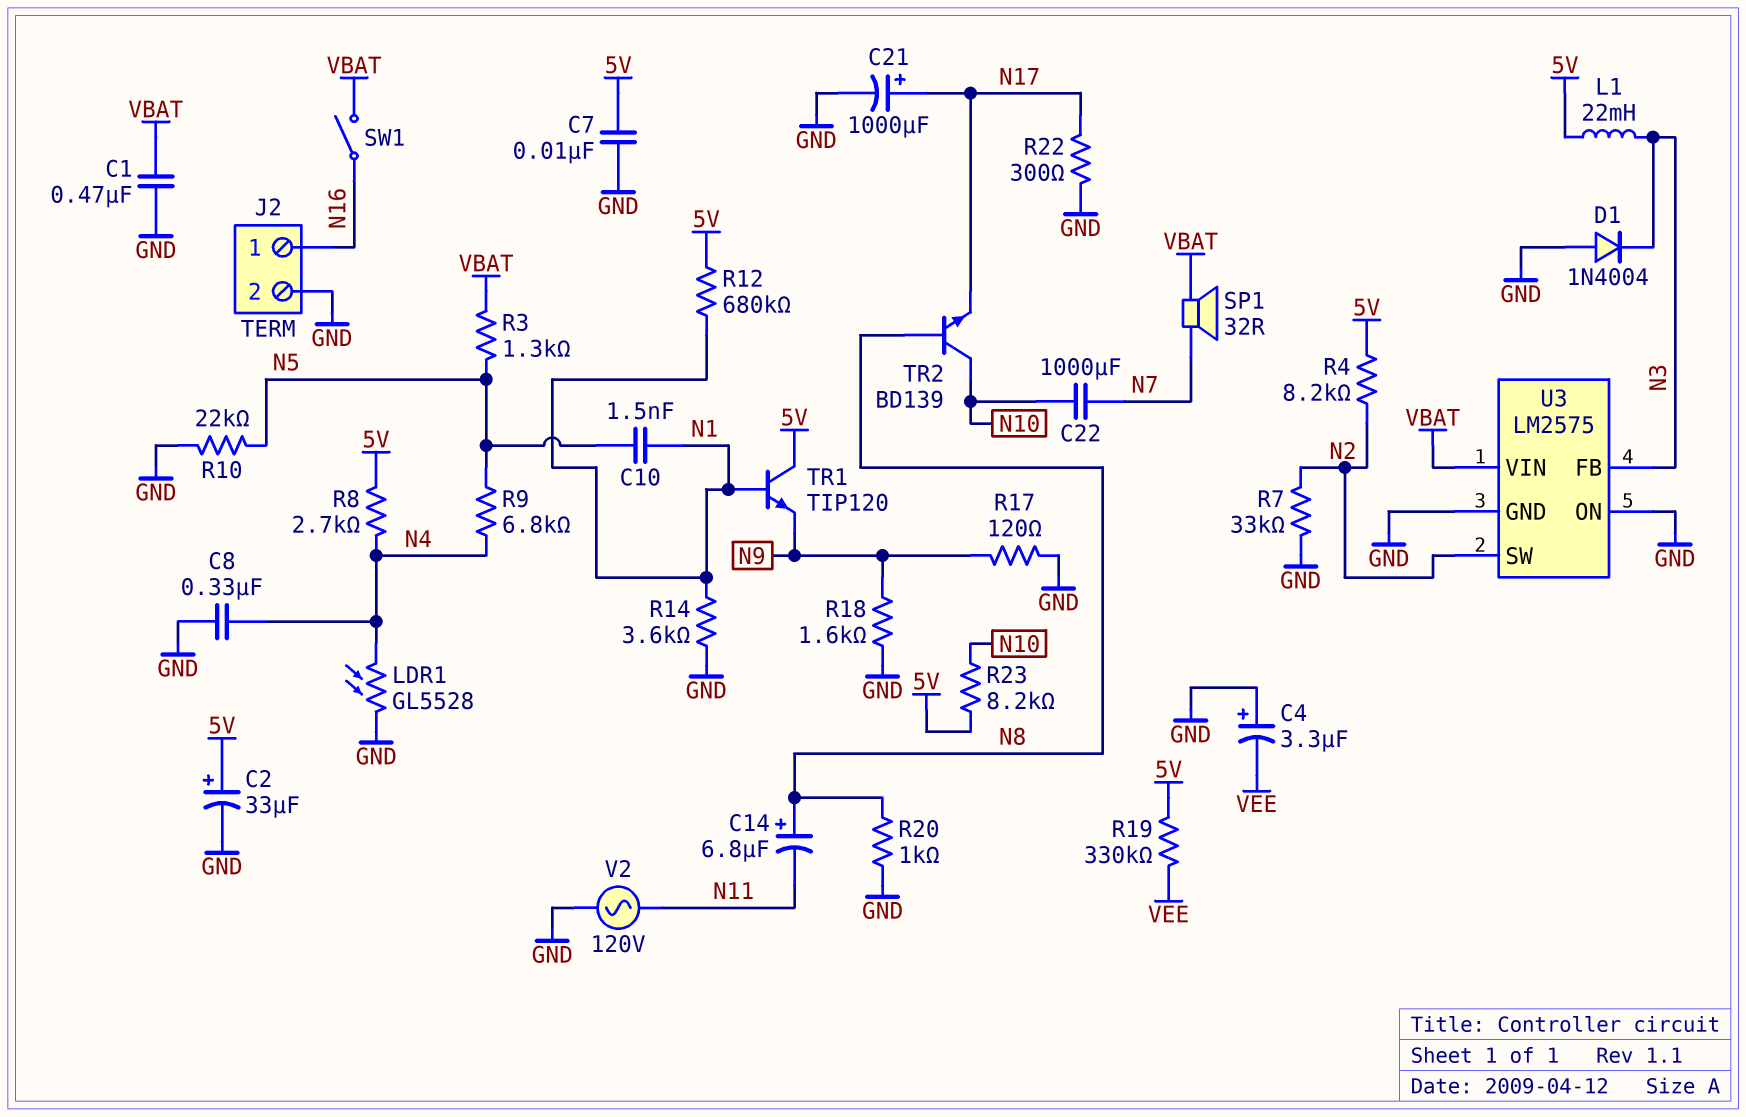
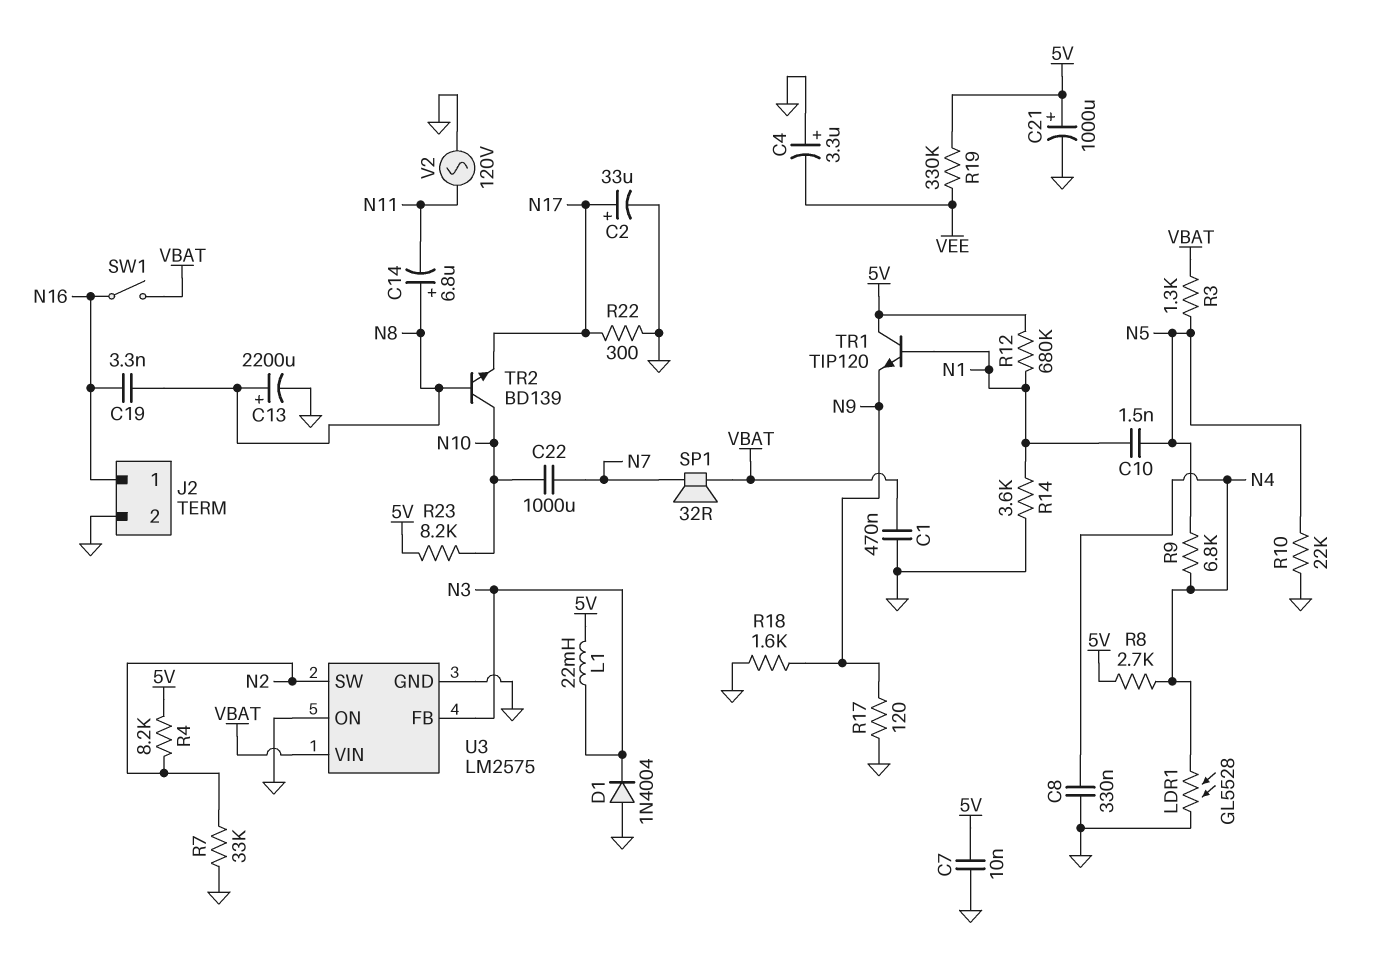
C2: 33uF (plus 5V, minus GND) -> 33uF (plus N17, minus GND)
C13: none -> 2200uF (plus N8, minus GND)
C19: none -> 3.3nF (N8, N16)
C21: 1000uF (plus N17, minus GND) -> 1000uF (plus 5V, minus GND)
R20: 1k (GND, N8) -> none

